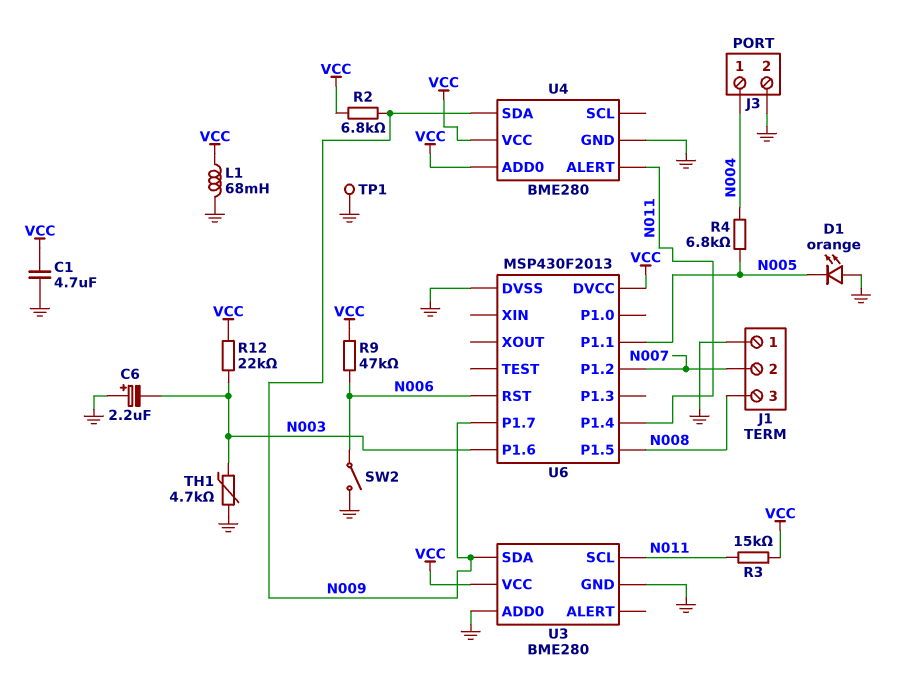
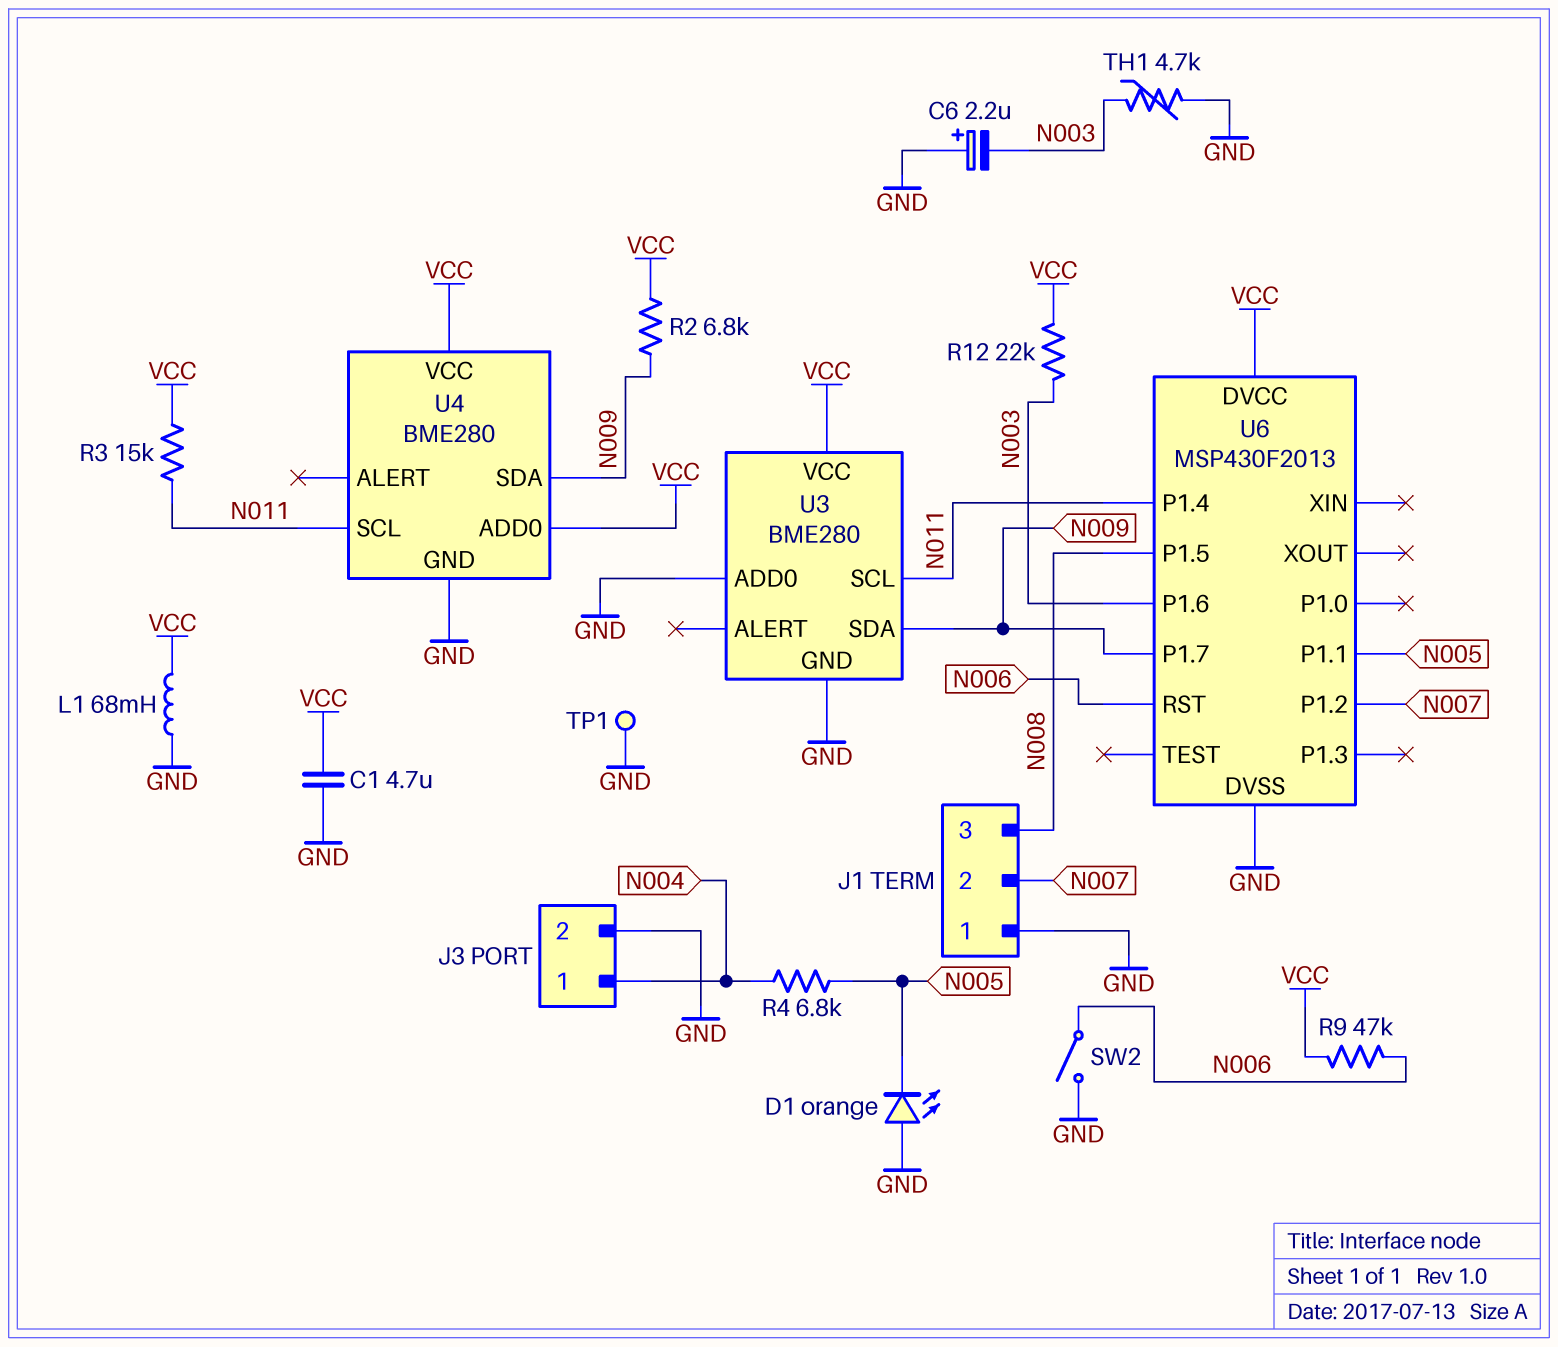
U4 pin ALERT: N011 -> none
U4 pin SCL: none -> N011

